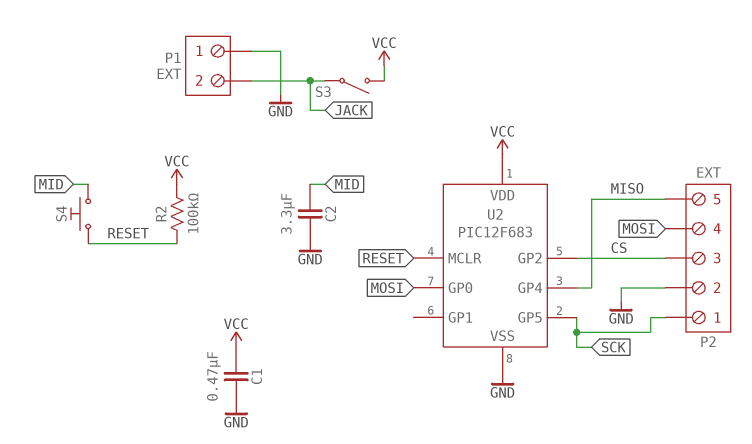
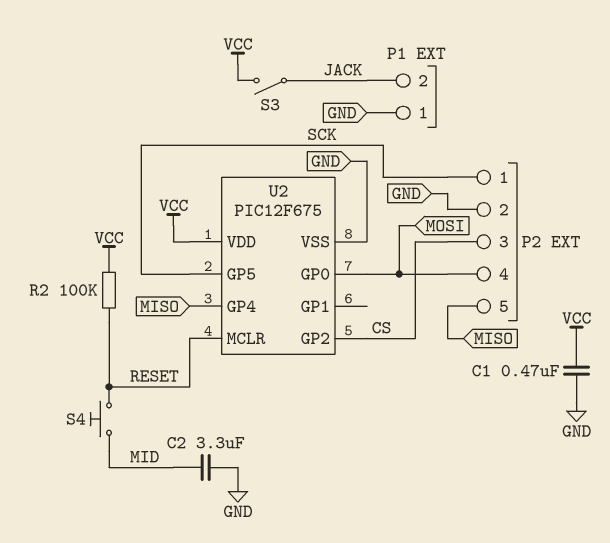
U2: PIC12F683 -> PIC12F675

